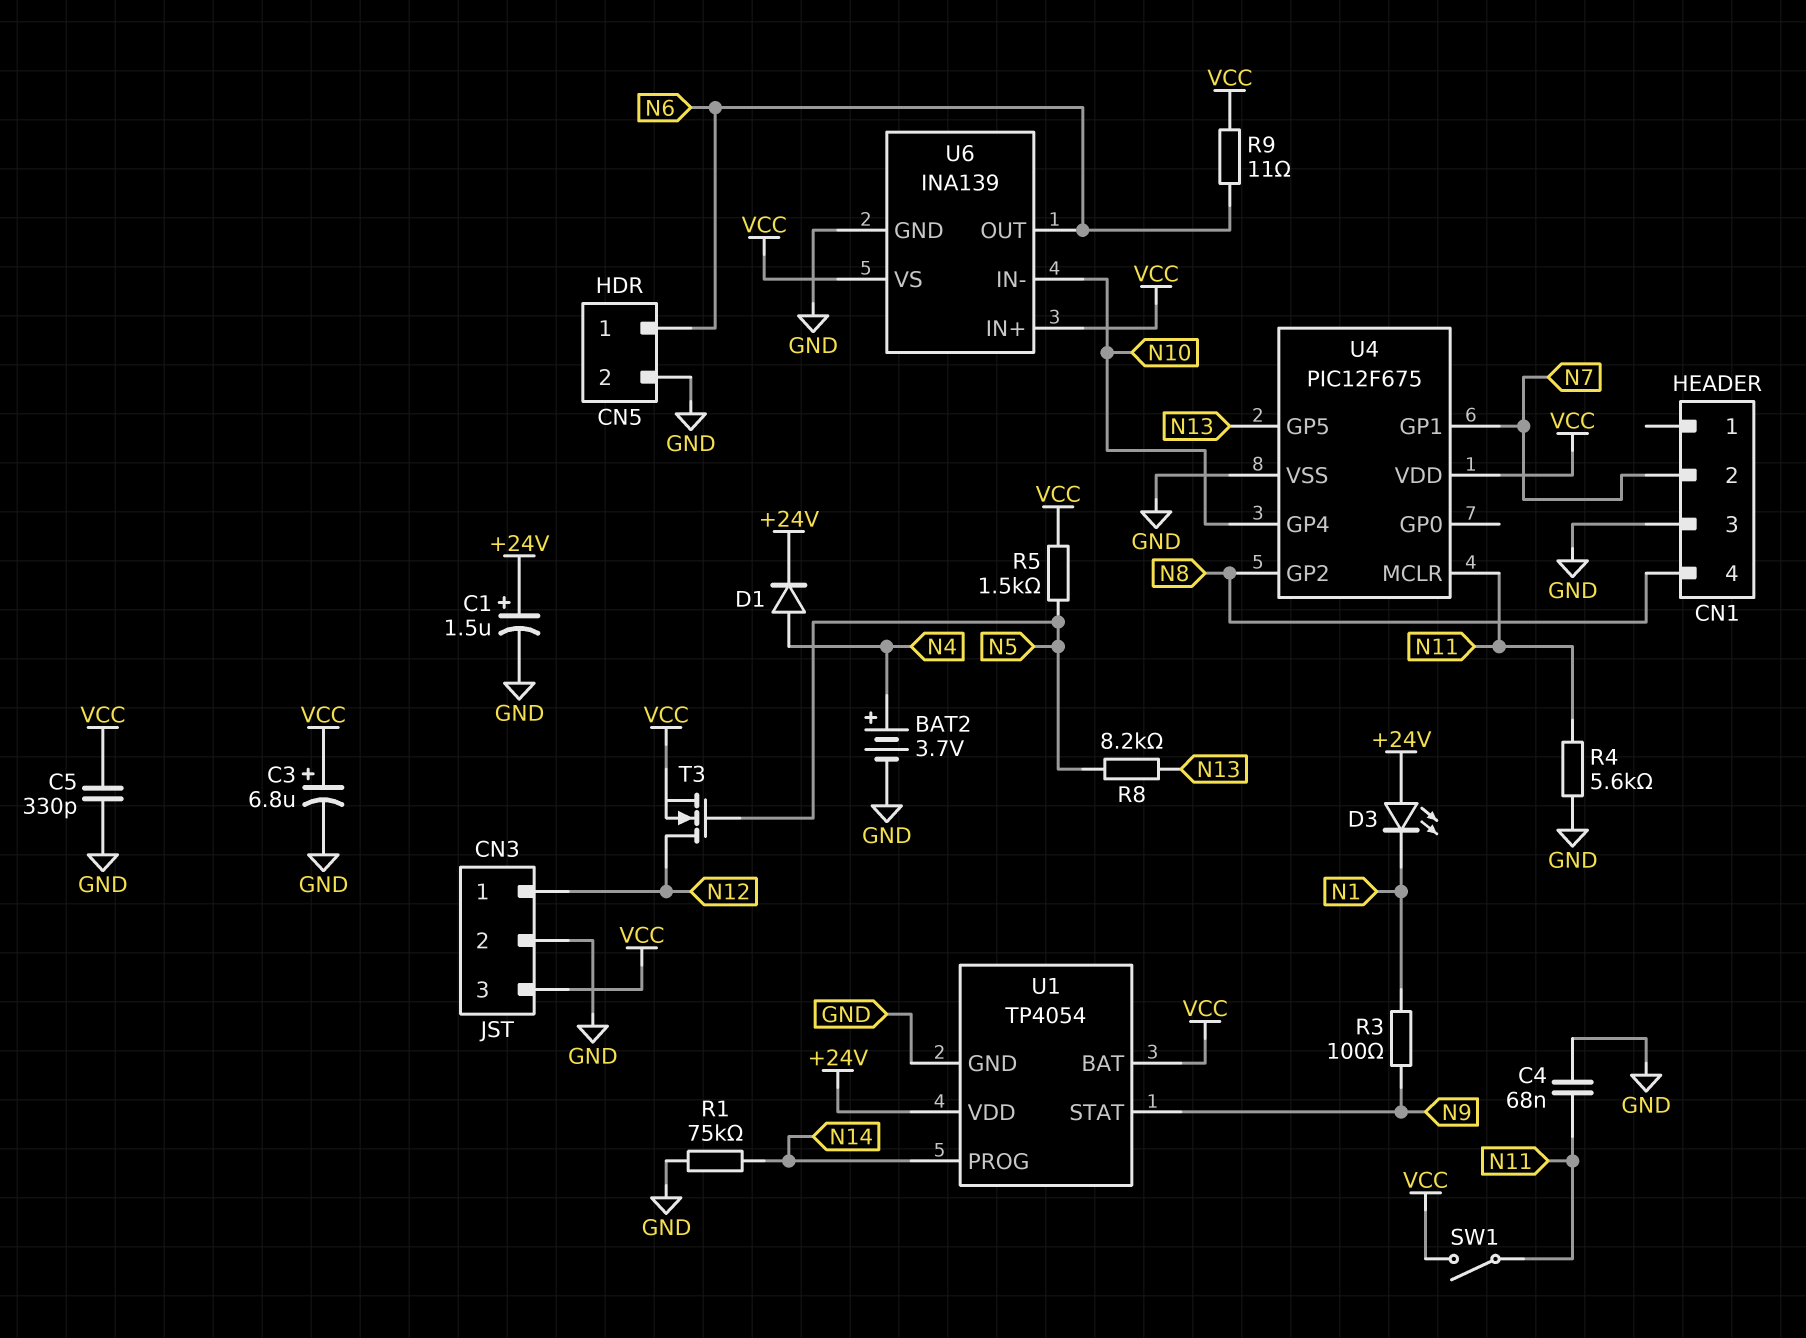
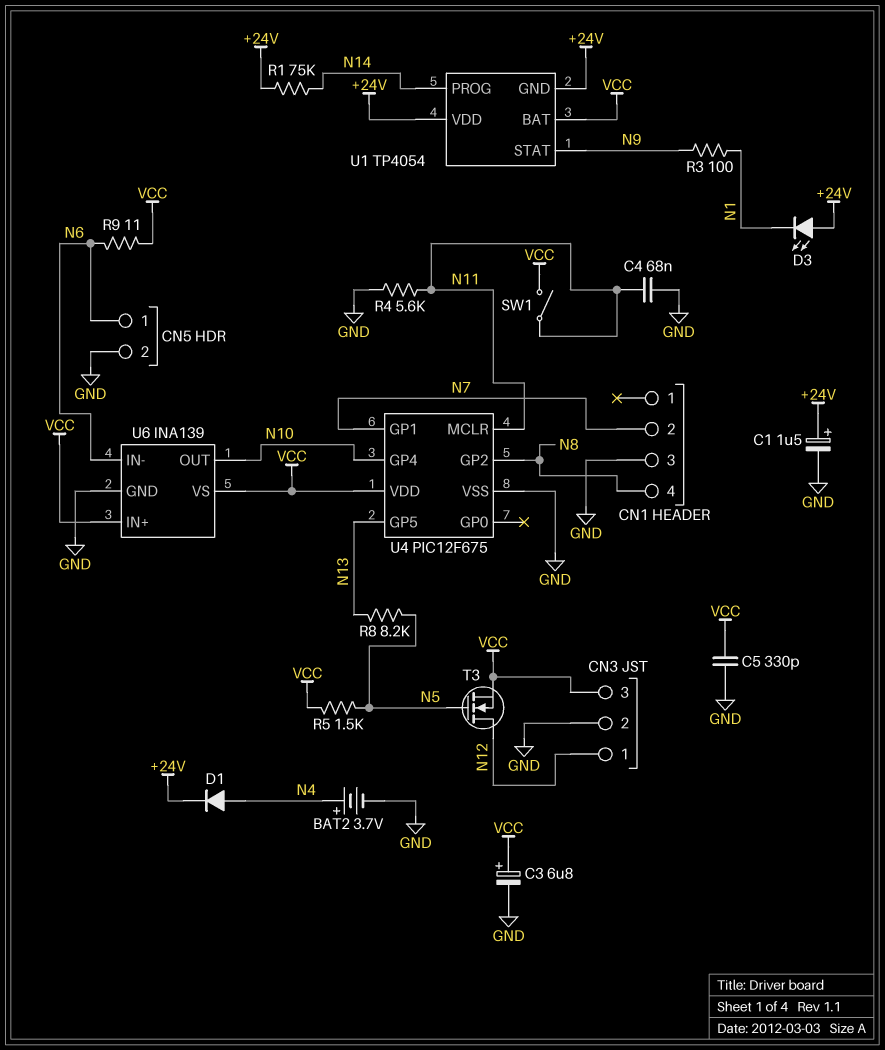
R1: 75k (GND, N14) -> 75k (+24V, N14)
U1 pin GND: GND -> +24V
U6 pin IN-: N10 -> N6
U6 pin OUT: N6 -> N10

